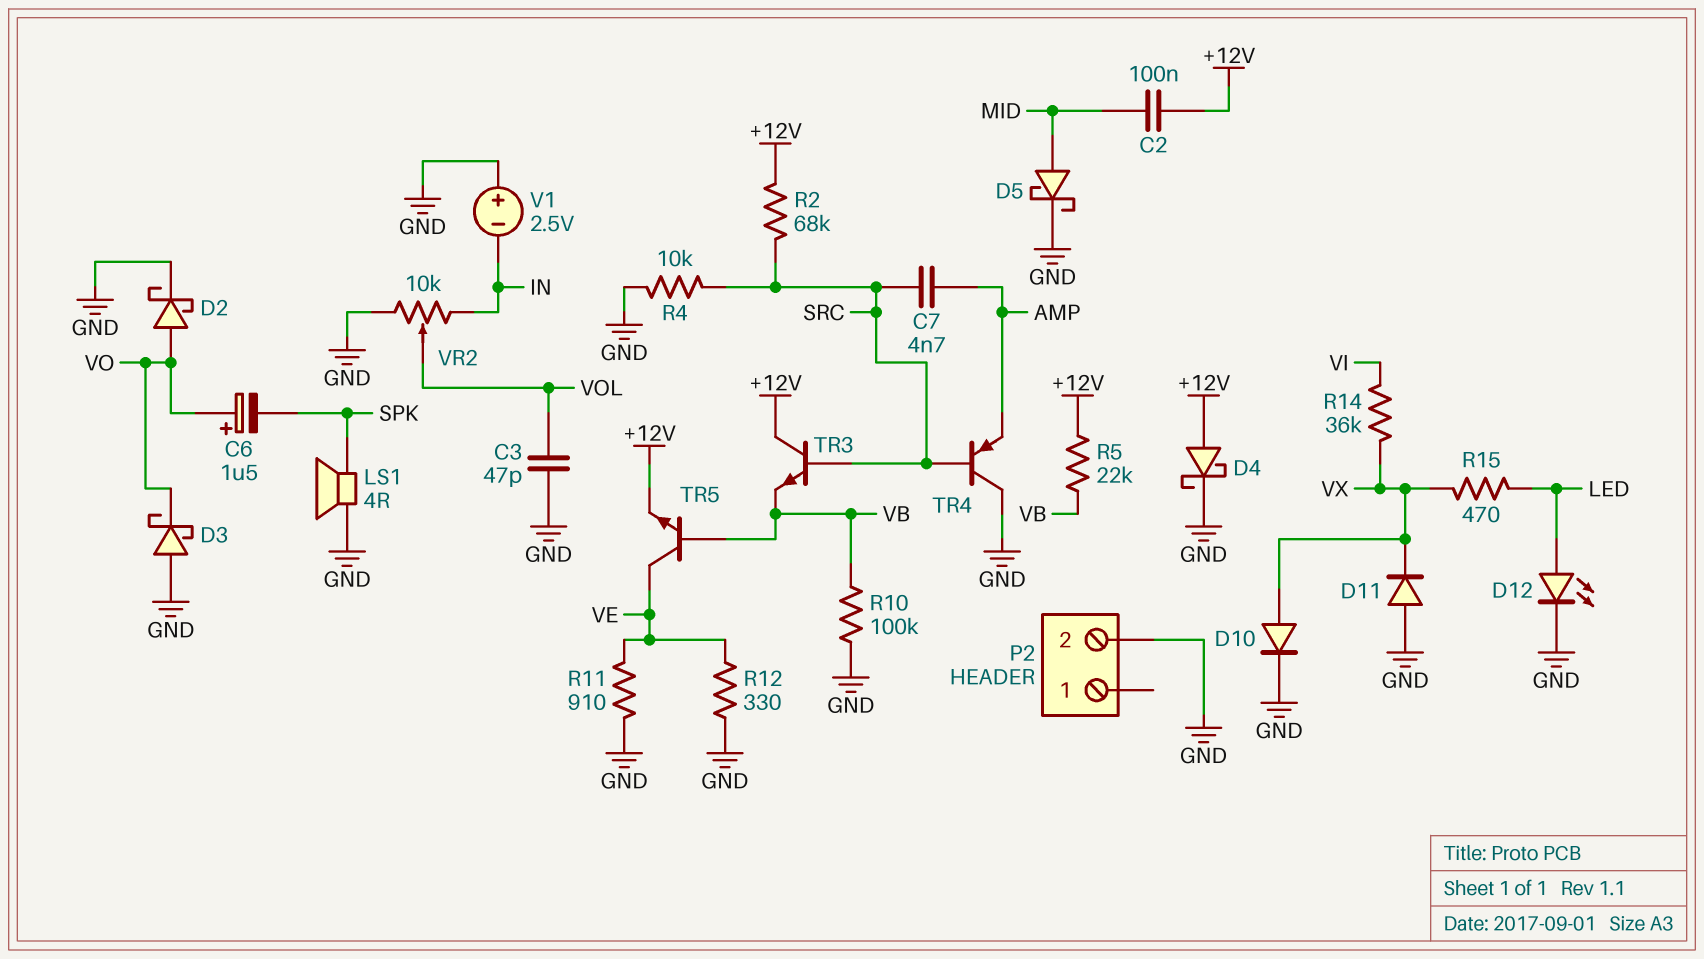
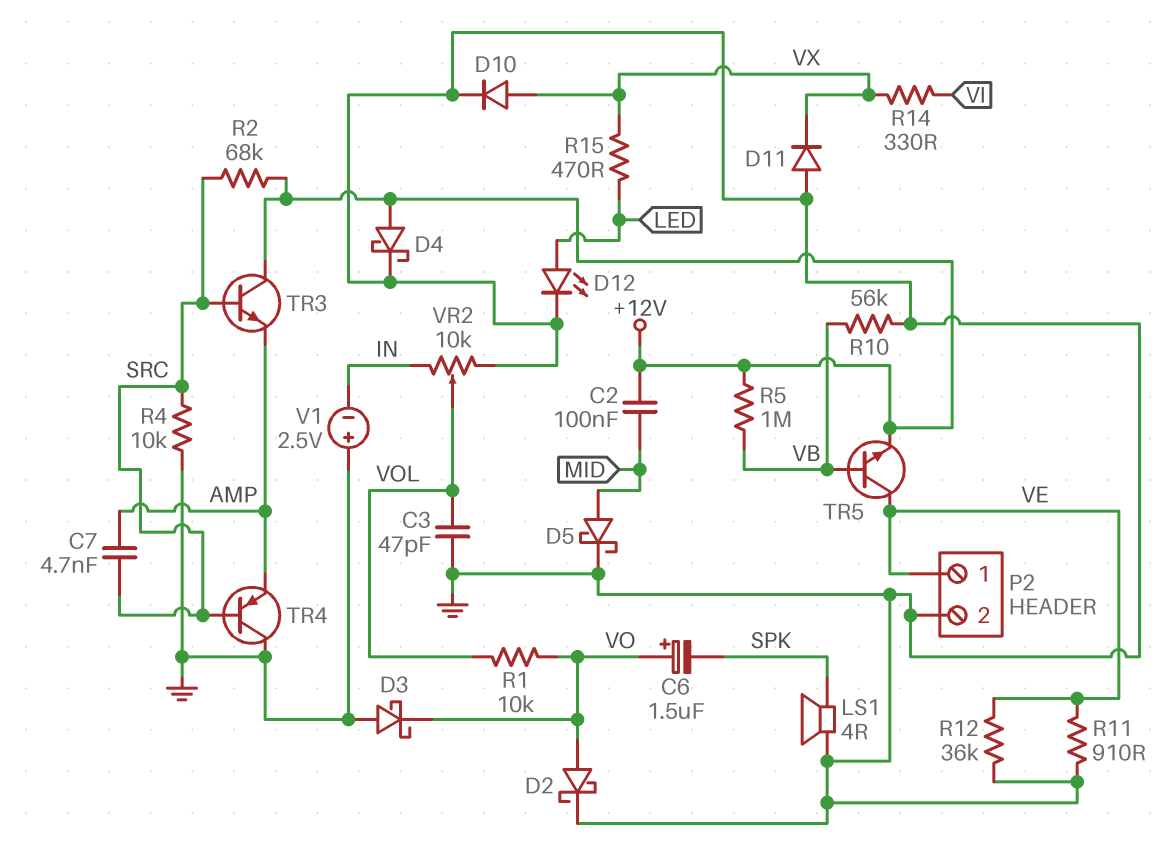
P2 pin 1: none -> VE
R1: none -> 10k (VO, VOL)
R5: 22k (+12V, VB) -> 1M (+12V, VB)
R10: 100k (GND, VB) -> 56k (GND, VB)
R12: 330 (GND, VE) -> 36k (GND, VE)
R14: 36k (VI, VX) -> 330 (VI, VX)
TR3: NPN (B SRC, C +12V, E VB) -> NPN (B SRC, C +12V, E AMP)

